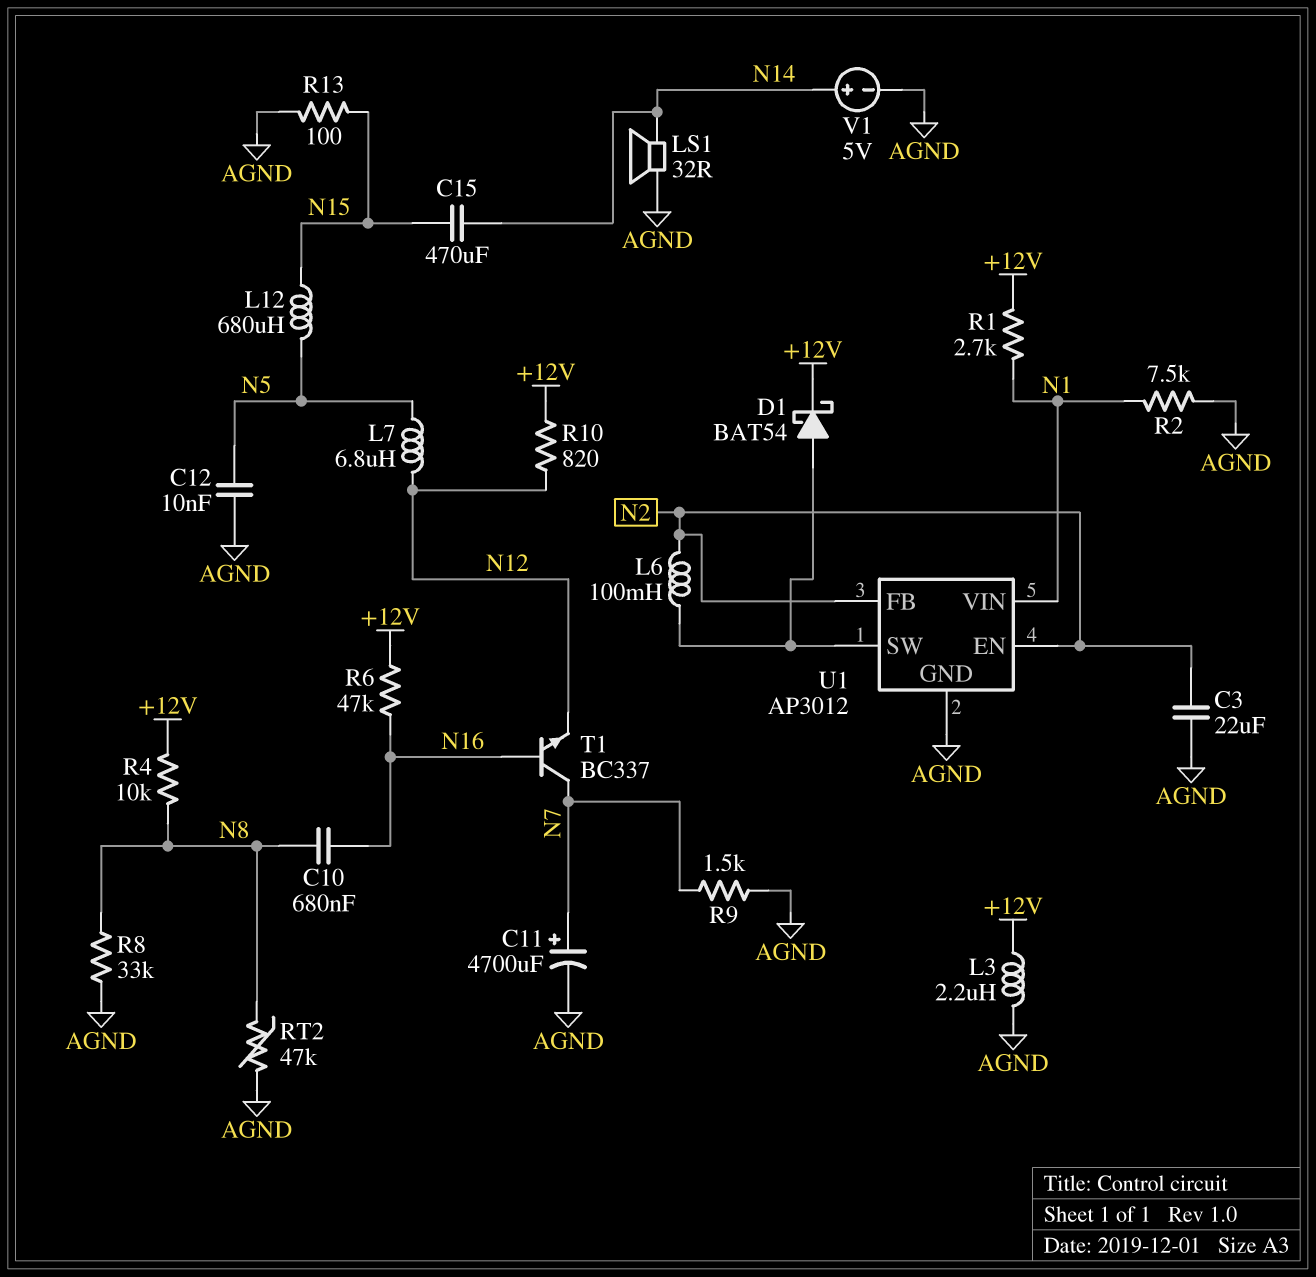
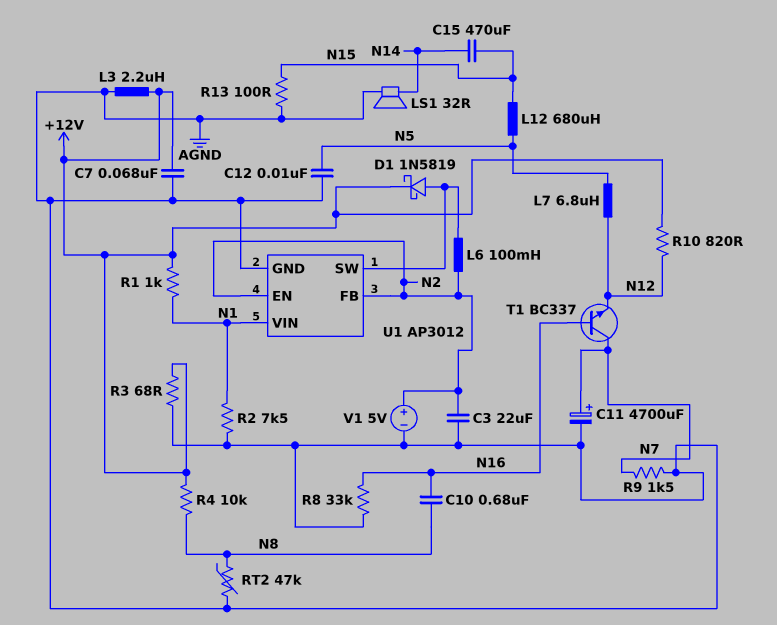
C7: none -> 68nF (+12V, AGND)
D1: schottky BAT54 (A U1/SW, K +12V) -> schottky 1N5819 (A U1/SW, K +12V)
R1: 2.7k (+12V, N1) -> 1k (+12V, N1)
R3: none -> 68 (+12V, AGND)
R6: 47k (+12V, N16) -> none
R8: 33k (AGND, N8) -> 33k (AGND, N16)
V1: 5V (plus N14, minus AGND) -> 5V (plus N2, minus AGND)

